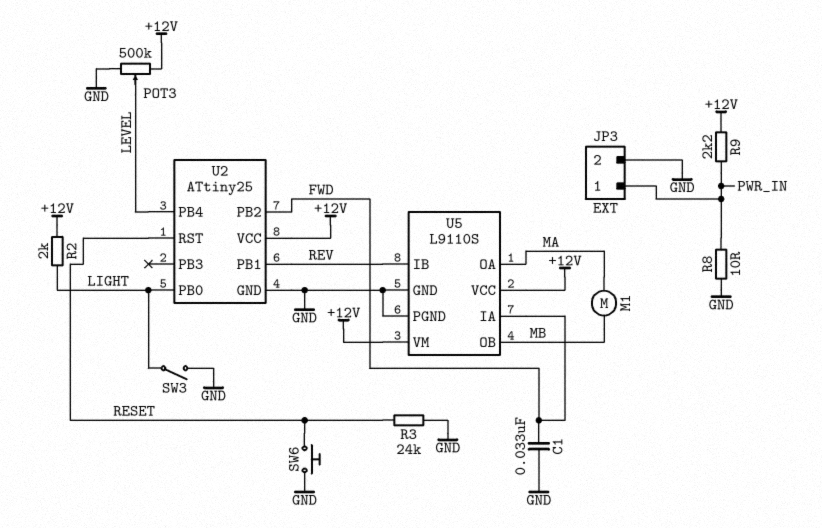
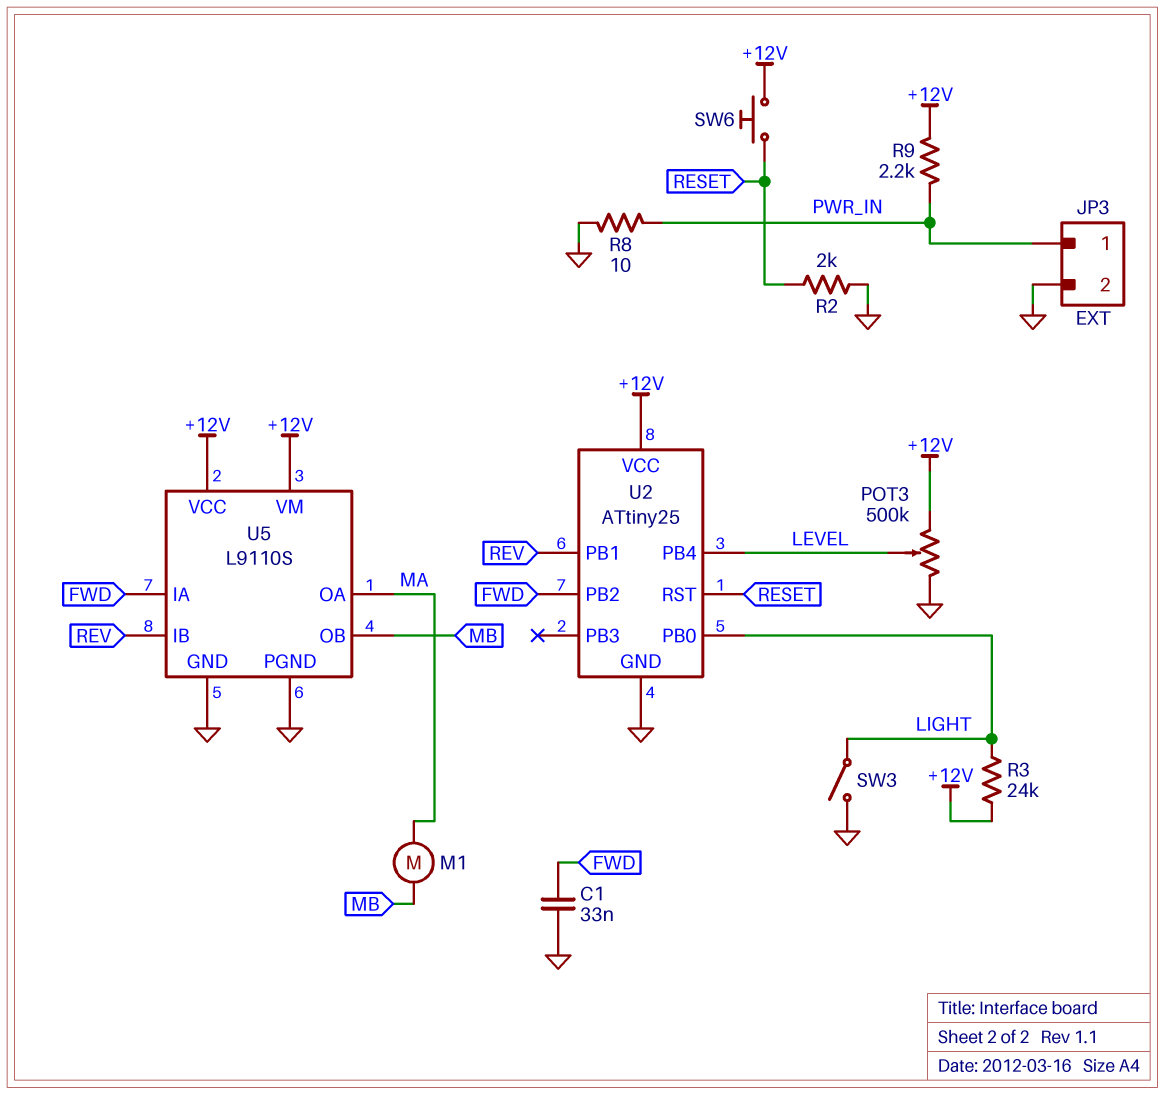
R2: 2k (+12V, LIGHT) -> 2k (GND, RESET)
R3: 24k (GND, RESET) -> 24k (+12V, LIGHT)
SW6: button (GND, RESET) -> button (+12V, RESET)

